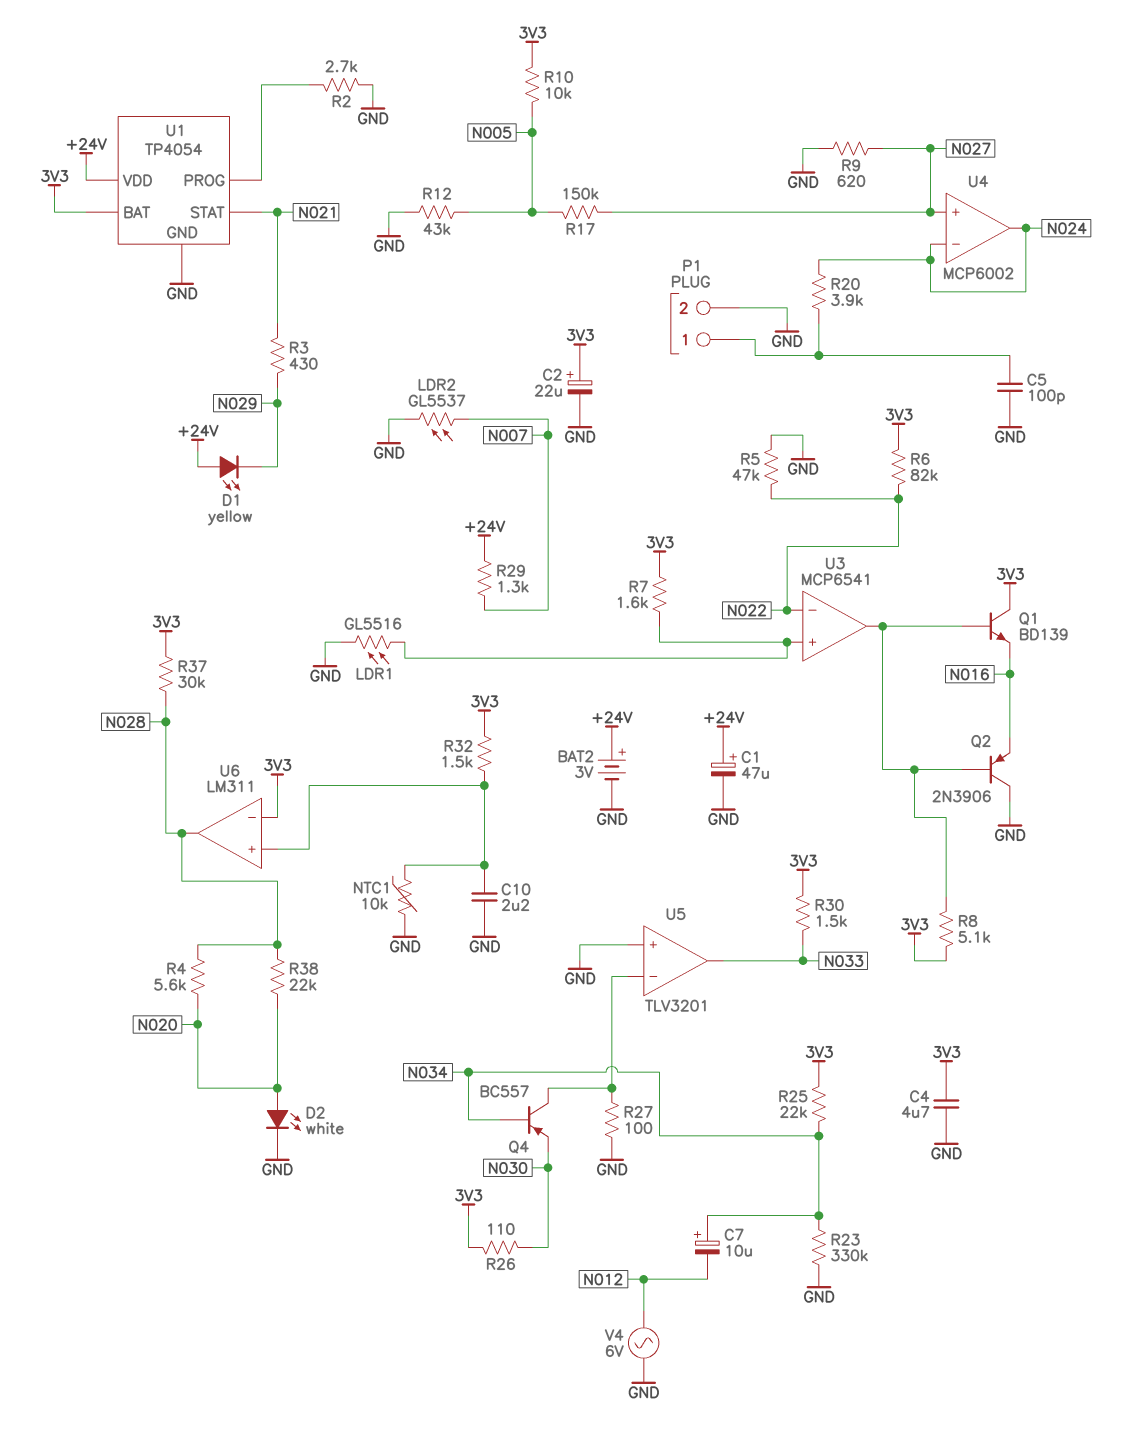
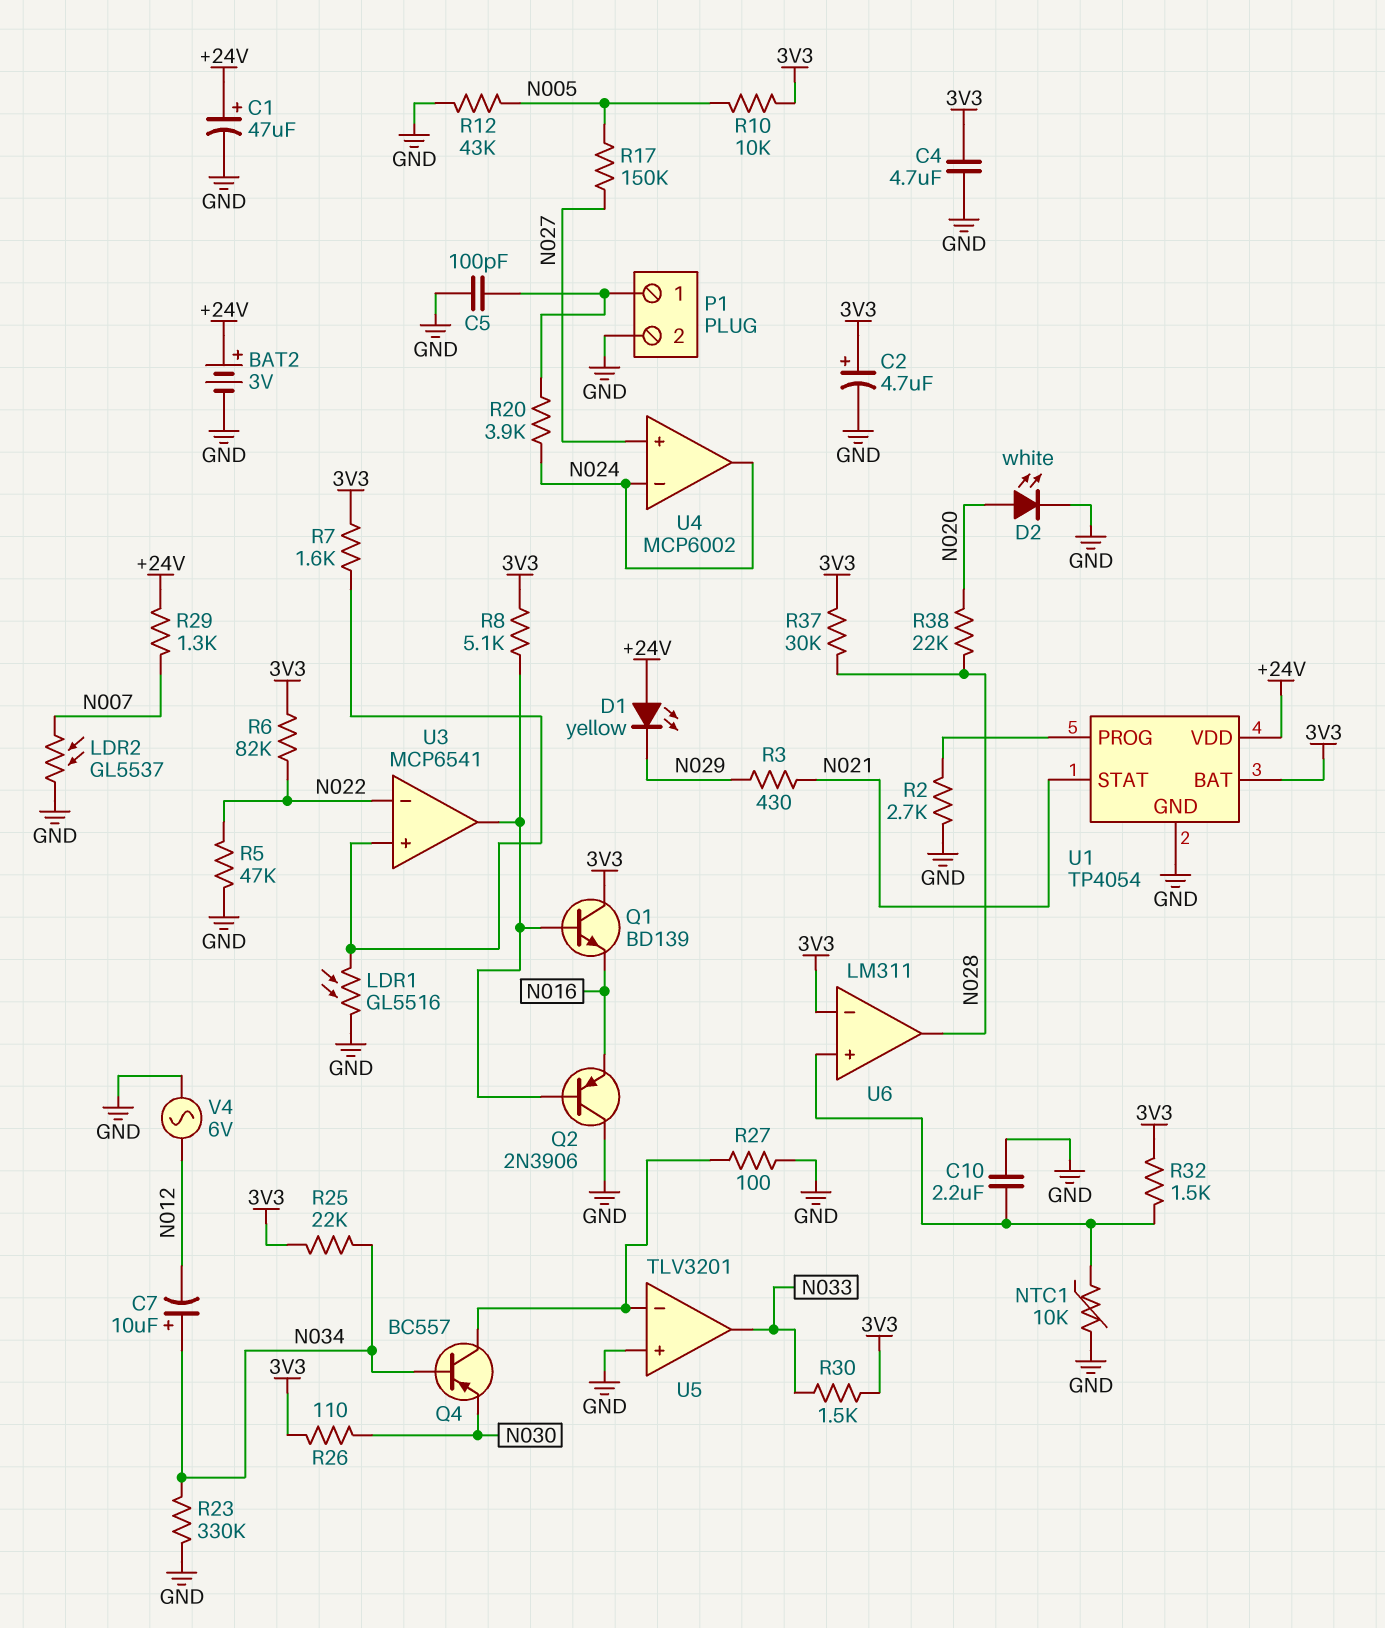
C2: 22uF (plus 3V3, minus GND) -> 4.7uF (plus 3V3, minus GND)
R4: 5.6k (N020, N028) -> none
R9: 620 (GND, N027) -> none

